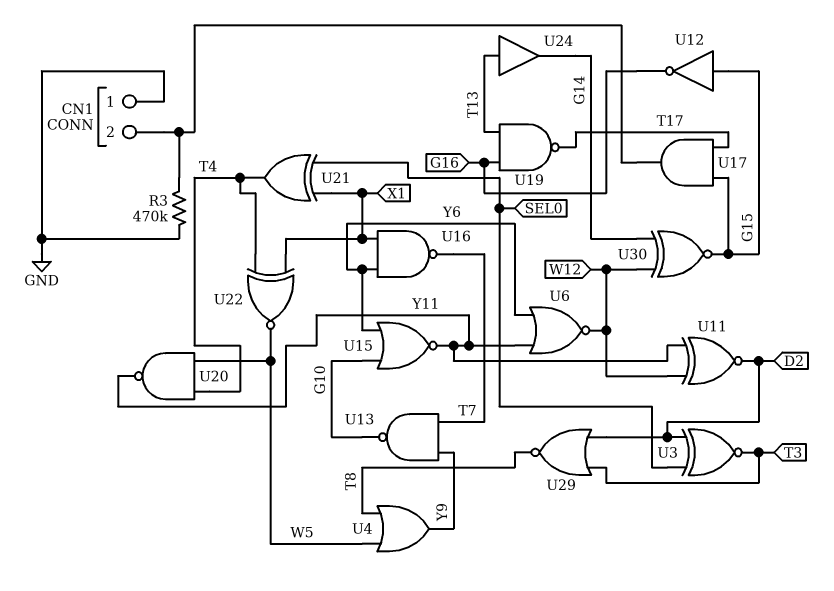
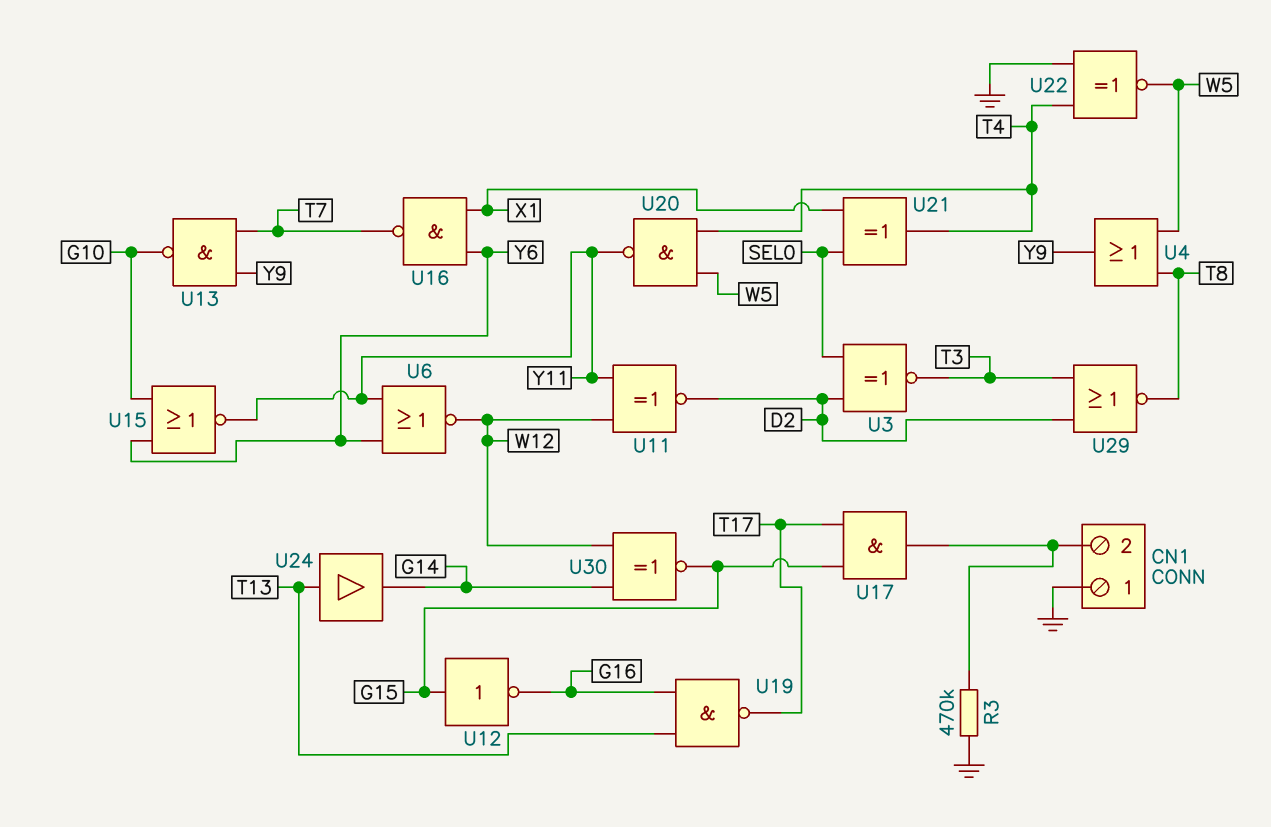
U22: XNOR (in T4, in X1, out W5) -> XNOR (in GND, in T4, out W5)

